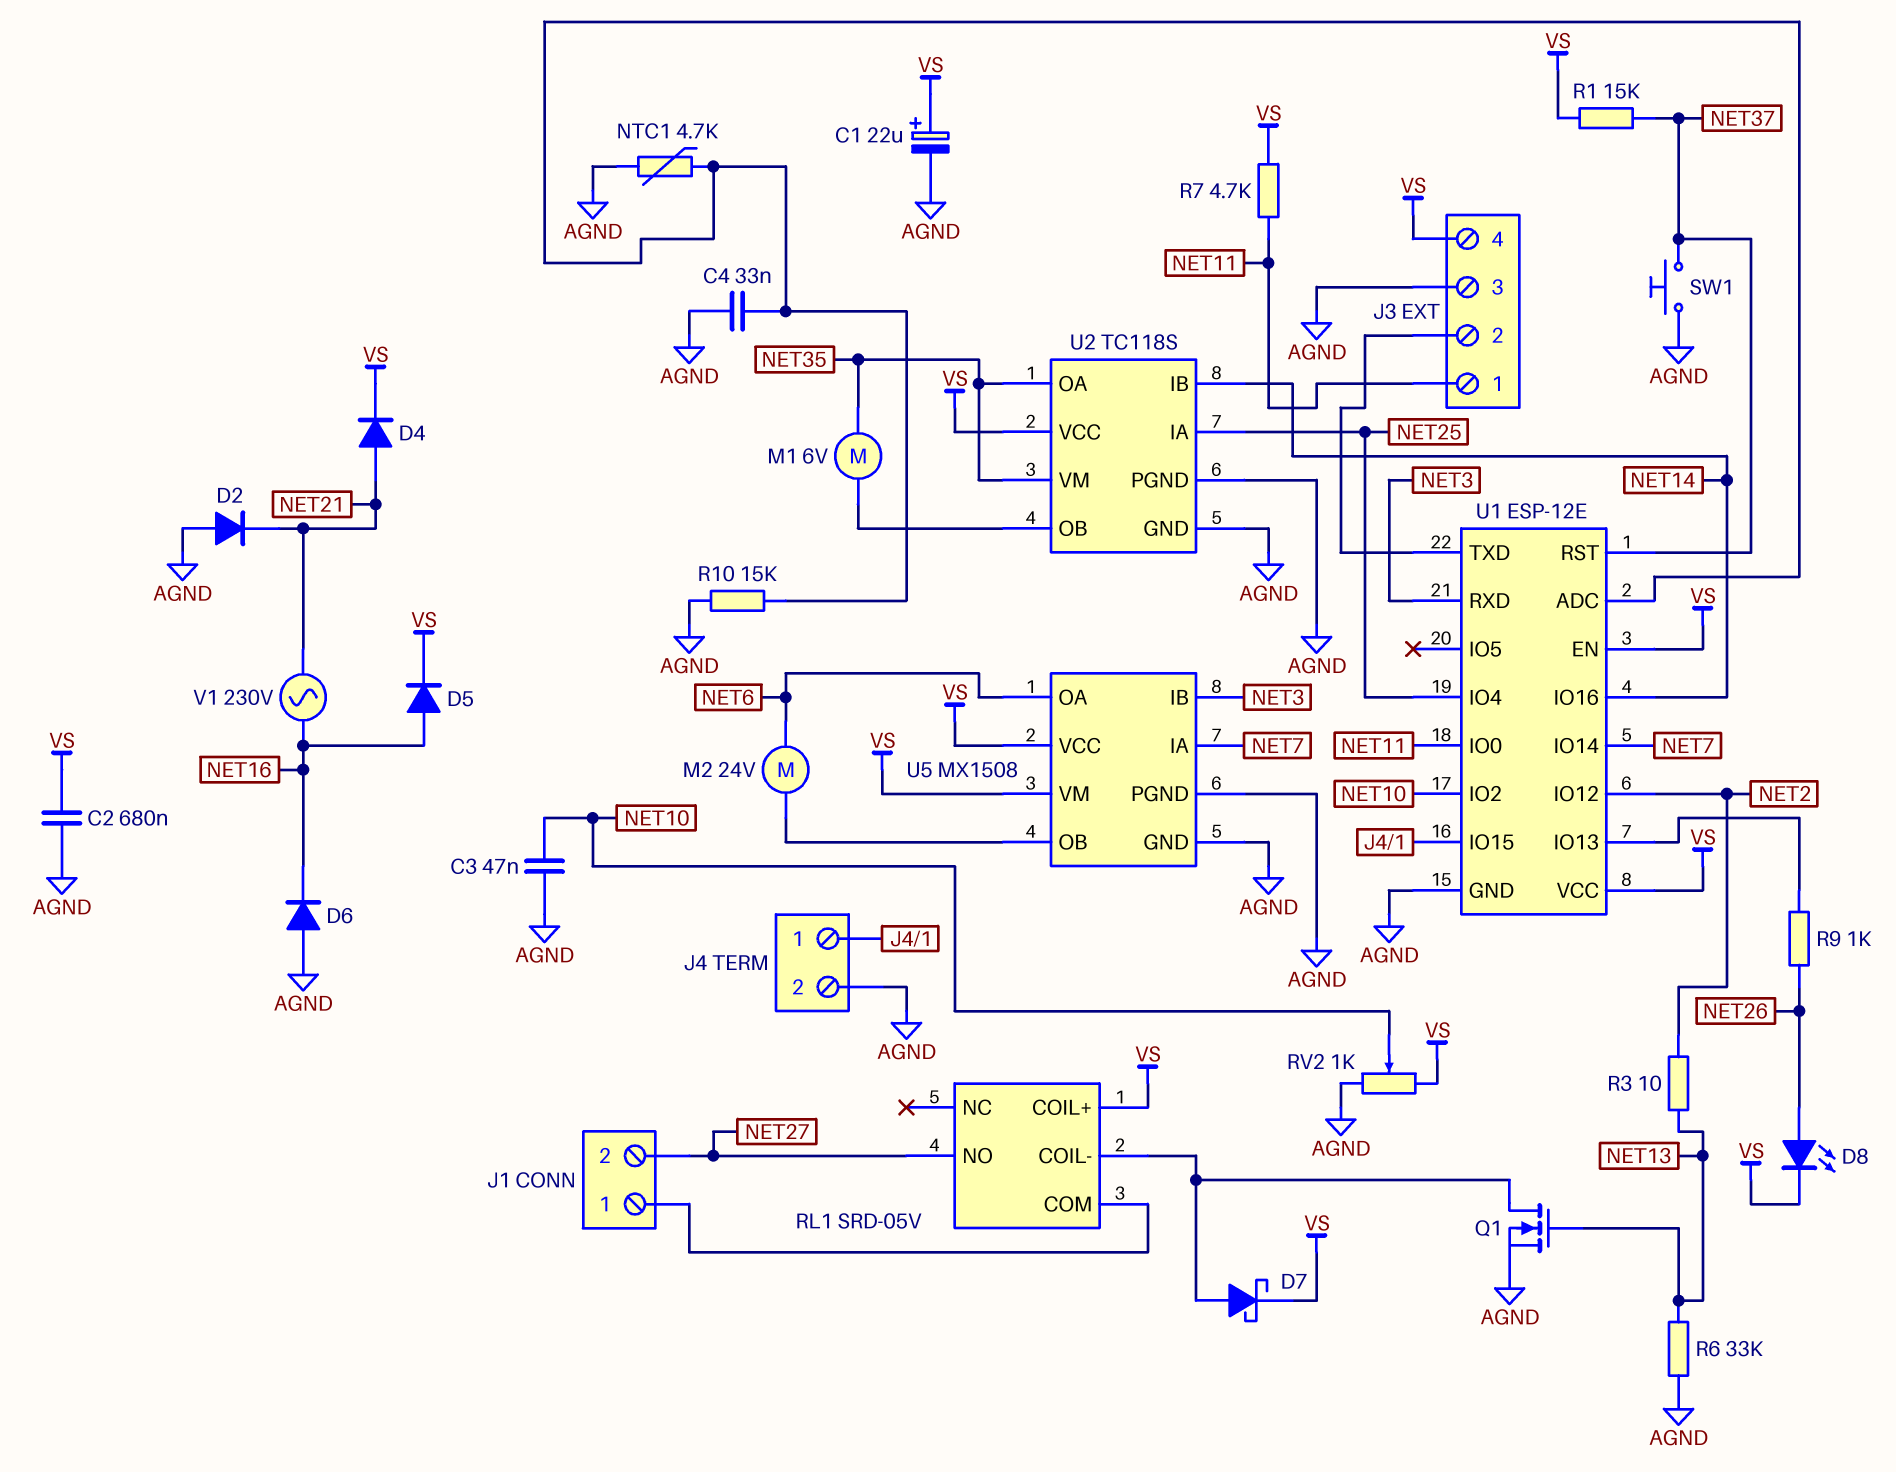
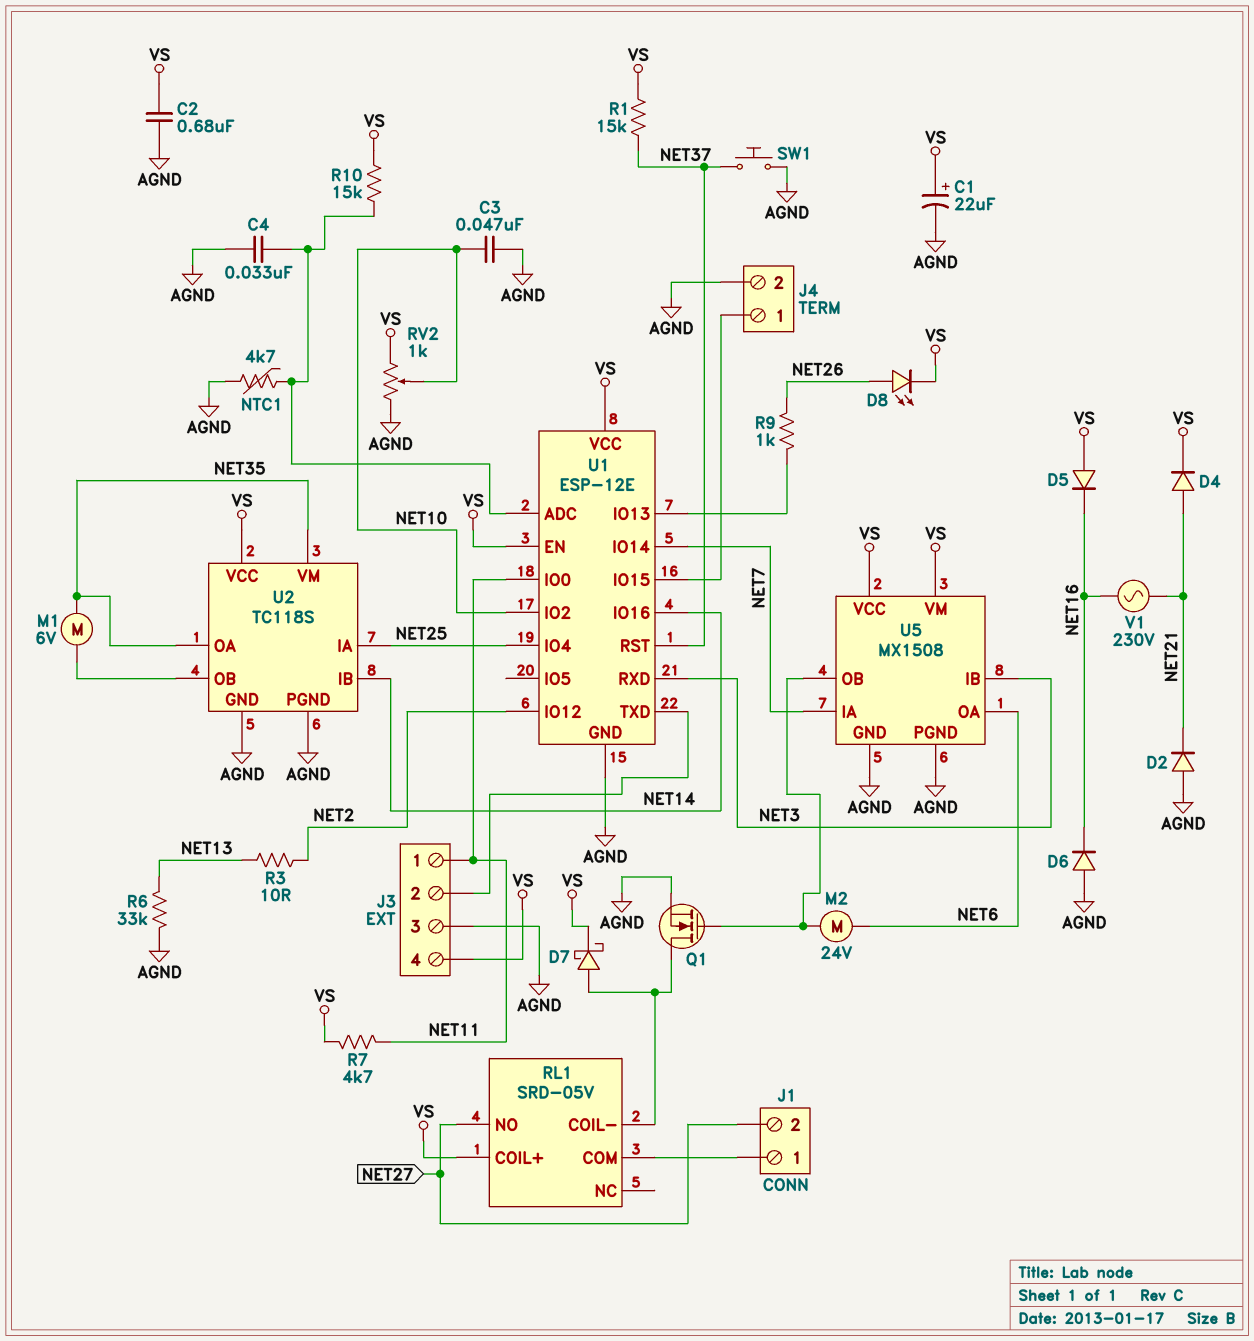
D5: diode (A NET16, K VS) -> diode (A VS, K NET16)
Q1: NMOS (G NET13, D RL1/COIL-, S AGND) -> NMOS (G U5/OB, D RL1/COIL-, S AGND)
R10: 15k (AGND, U1/ADC) -> 15k (U1/ADC, VS)

